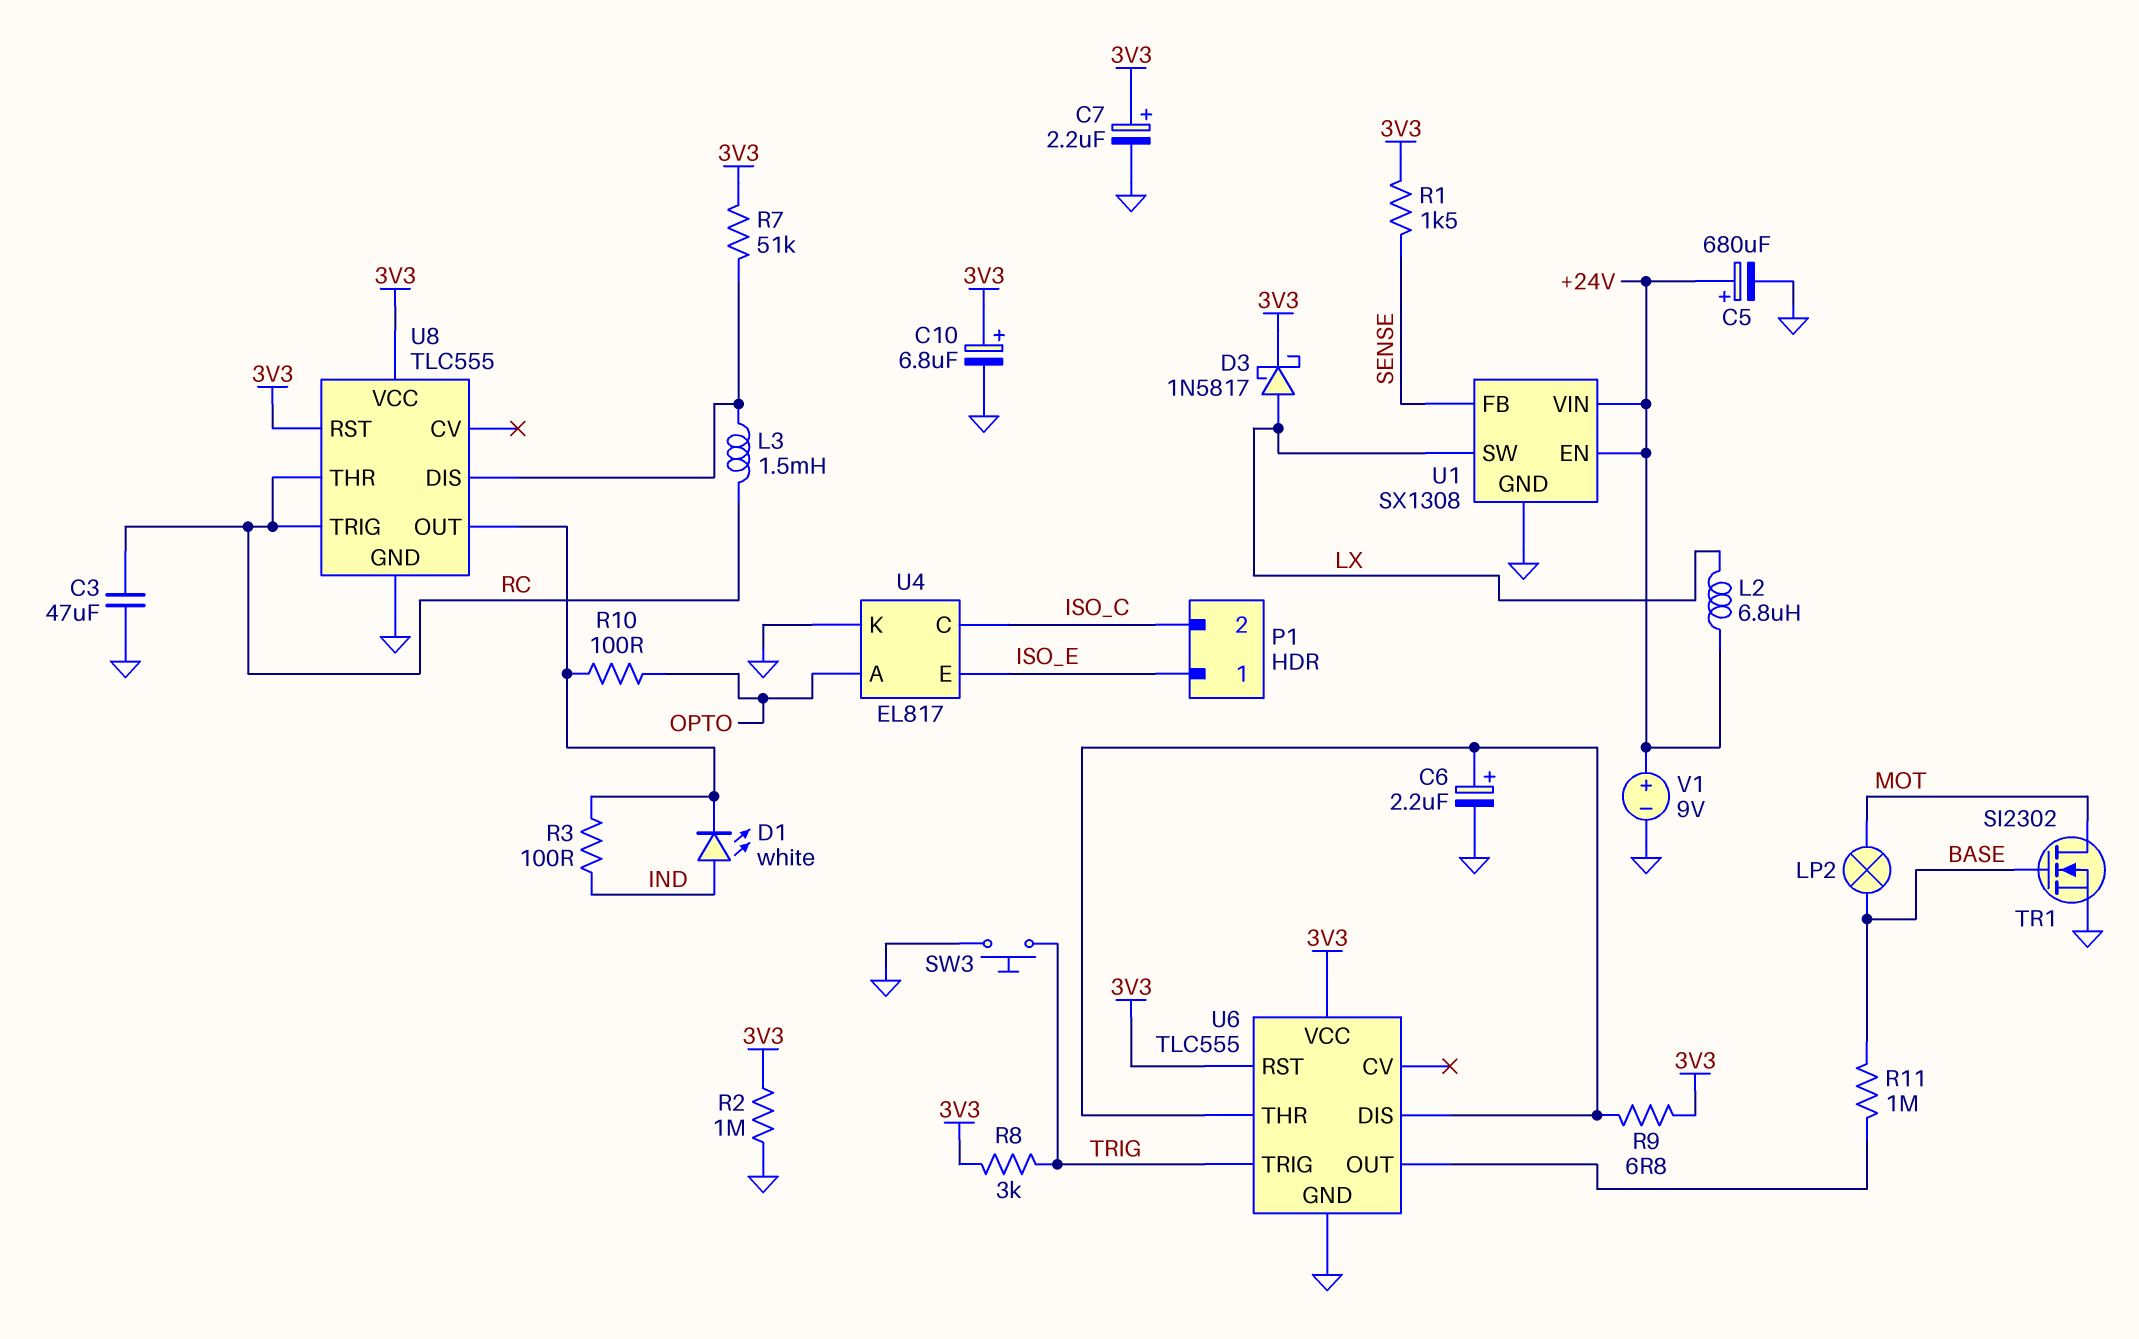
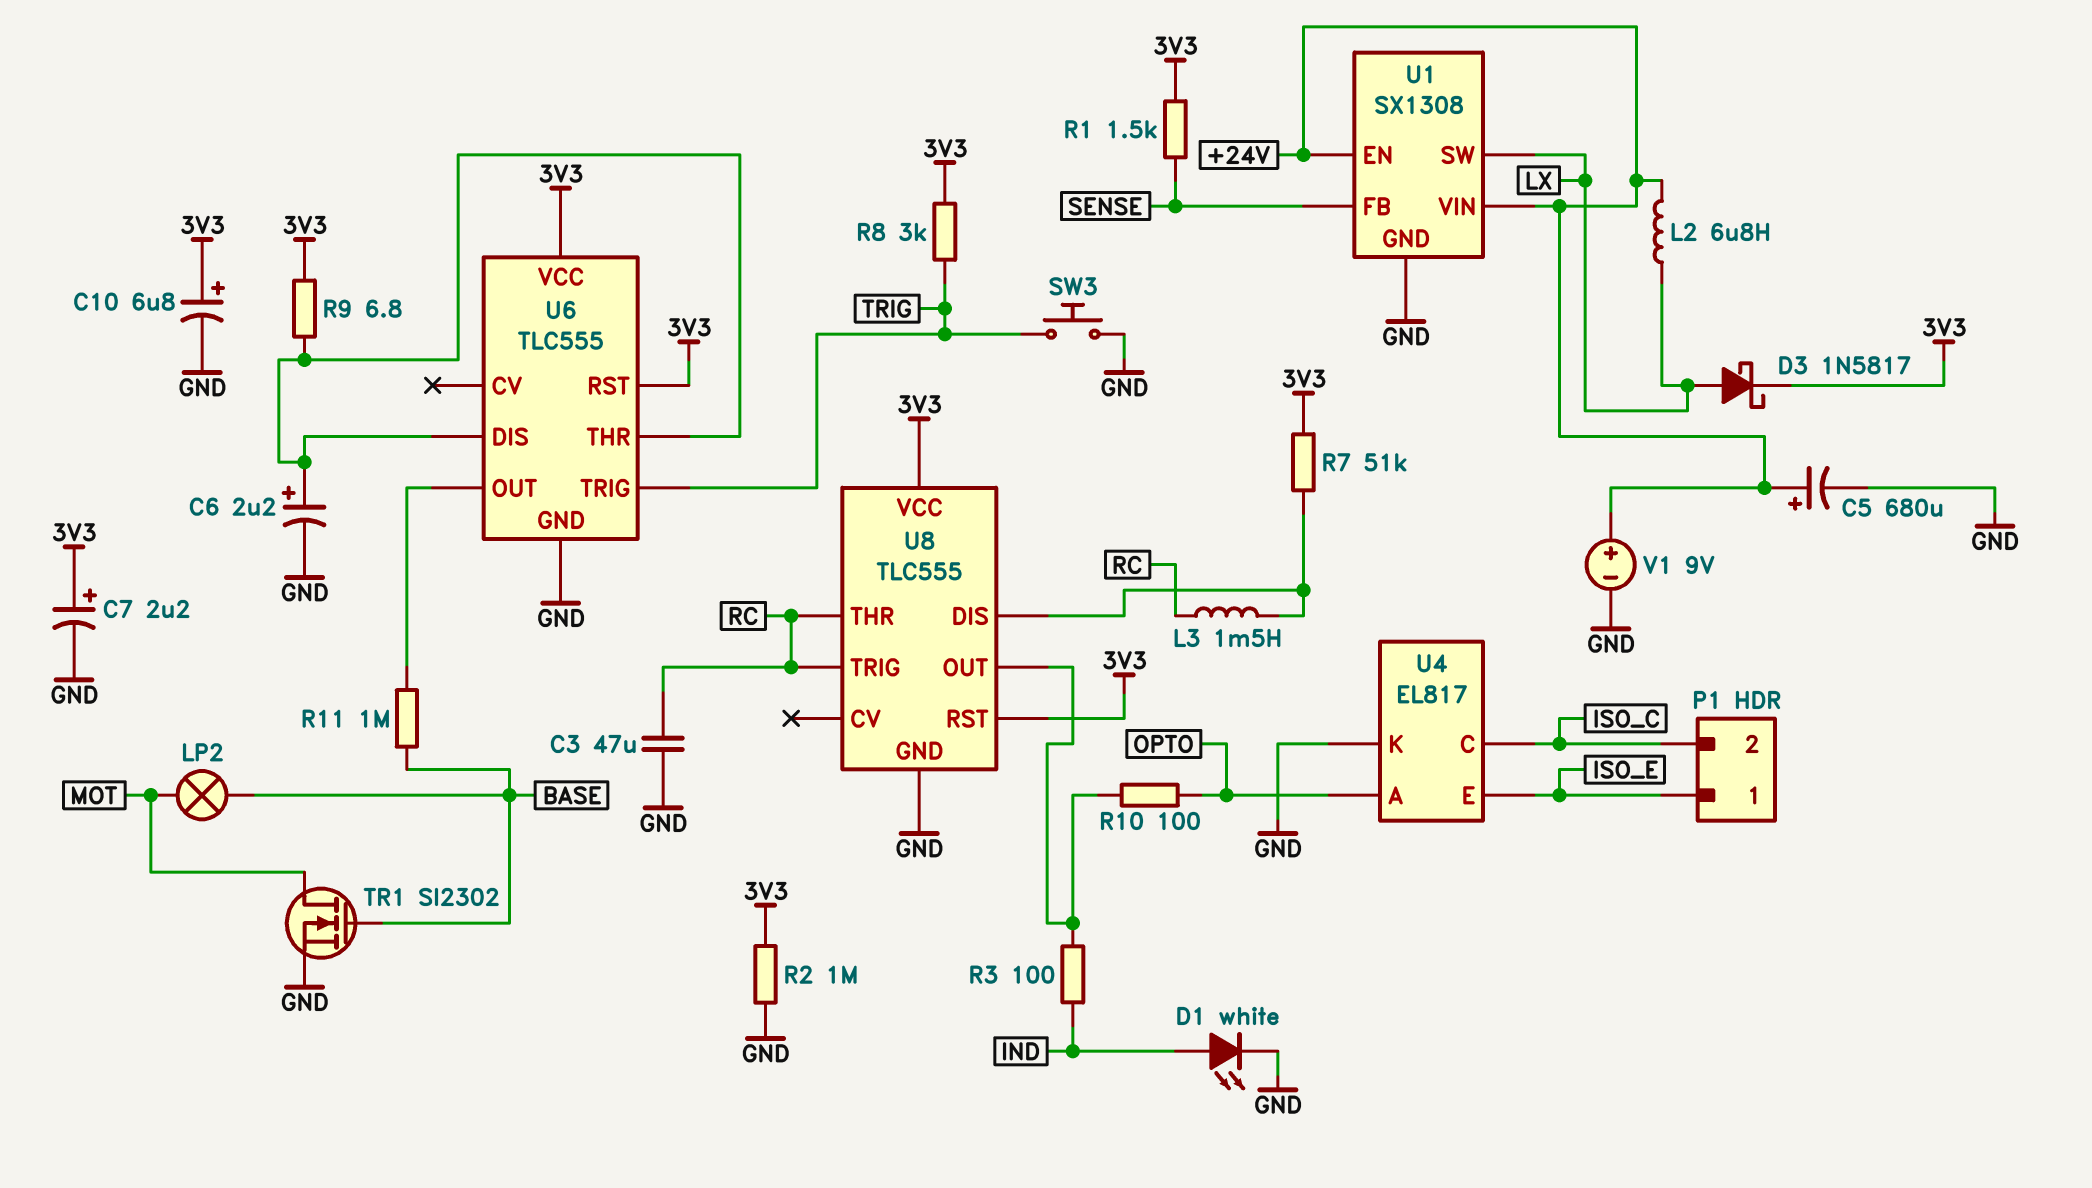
D1: LED white (A IND, K U8/OUT) -> LED white (A IND, K GND)

